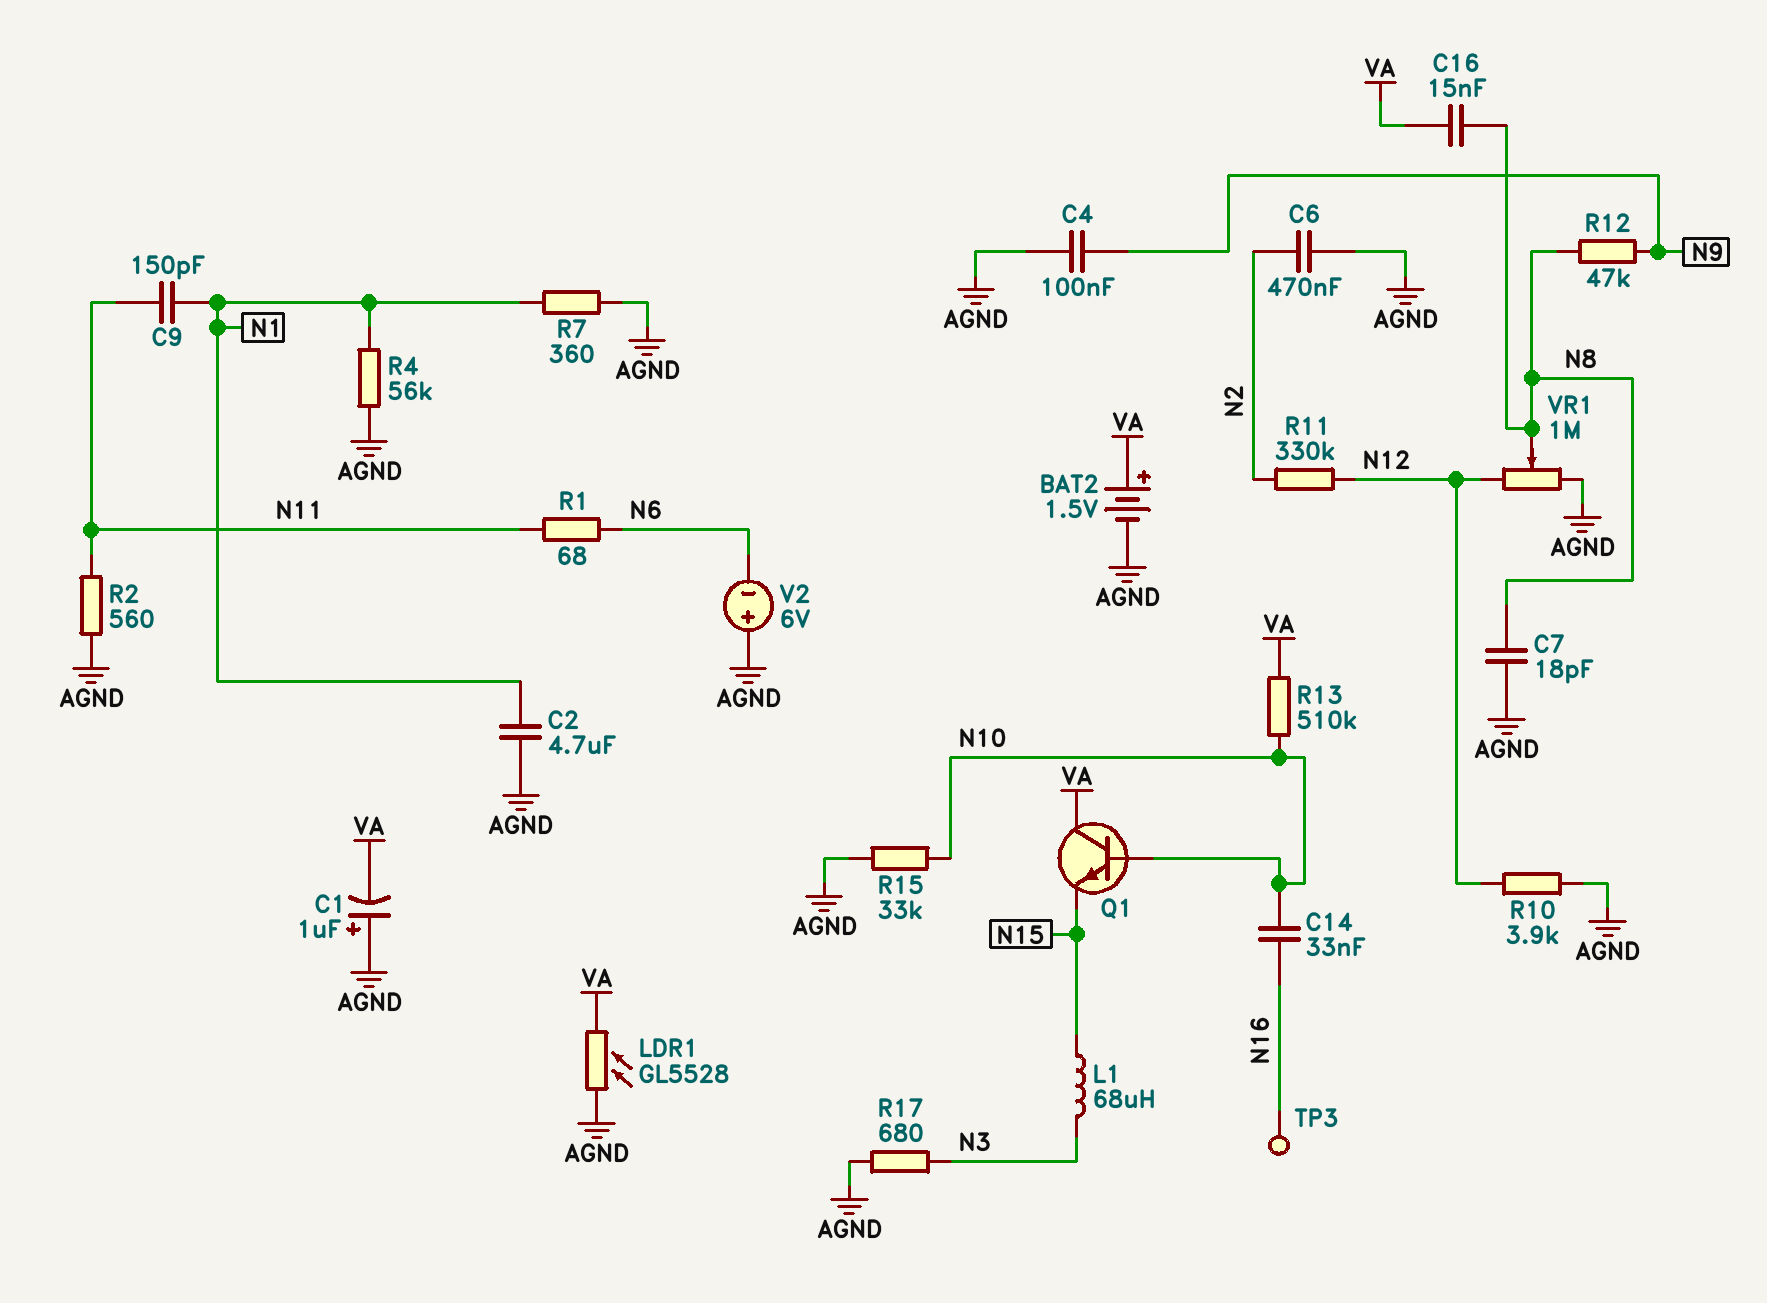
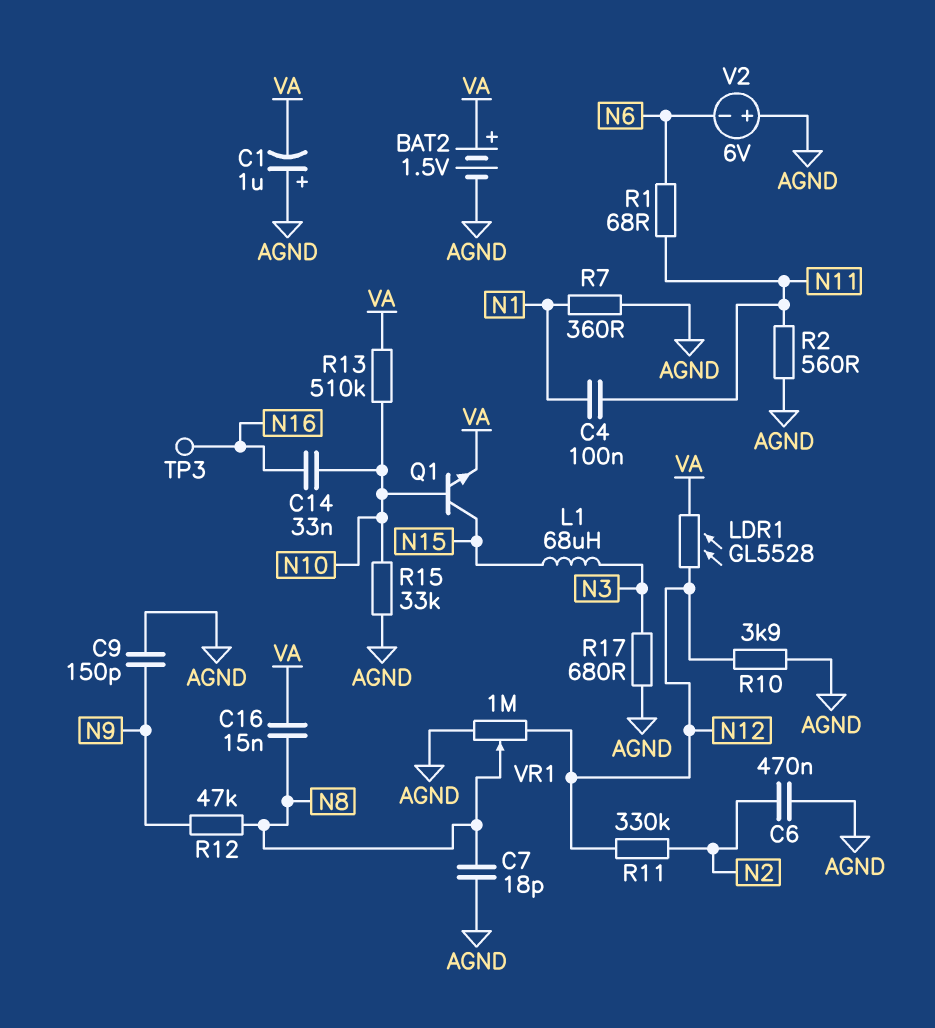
C2: 4.7uF (AGND, N1) -> none
C4: 100nF (AGND, N9) -> 100nF (N1, N11)
C9: 150pF (N1, N11) -> 150pF (AGND, N9)
LDR1: GL5528 (AGND, VA) -> GL5528 (N12, VA)
Q1: NPN (B N10, C VA, E N15) -> NPN (B N10, C N15, E VA)
R4: 56k (AGND, N1) -> none

